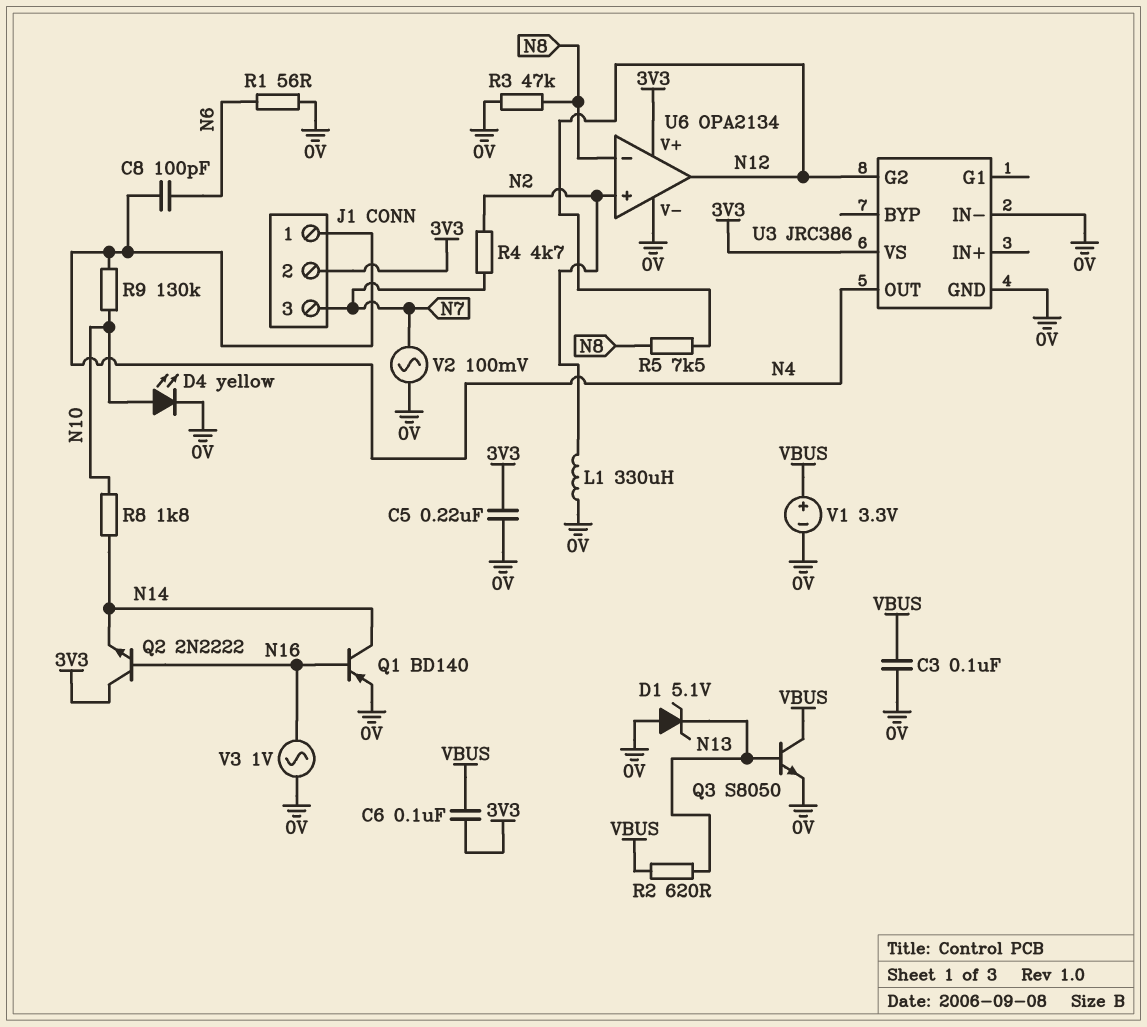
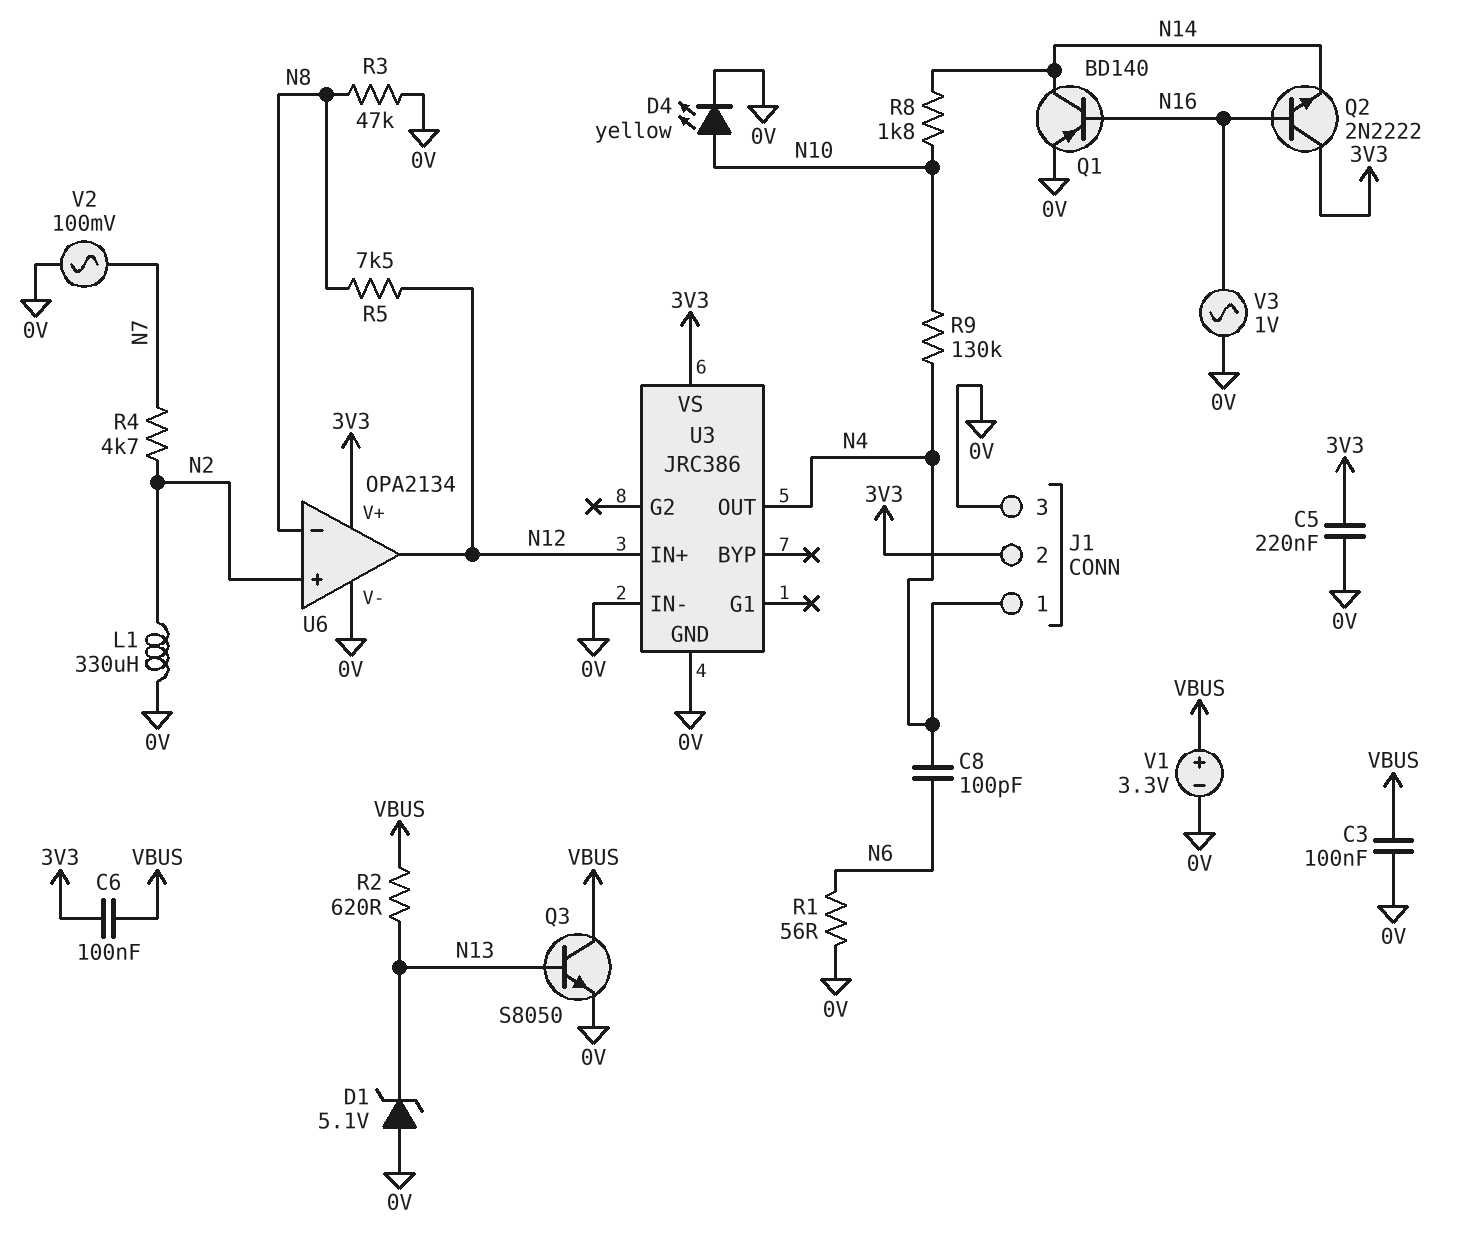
J1 pin 3: N7 -> 0V
U3 pin G2: N12 -> none
U3 pin IN+: none -> N12

